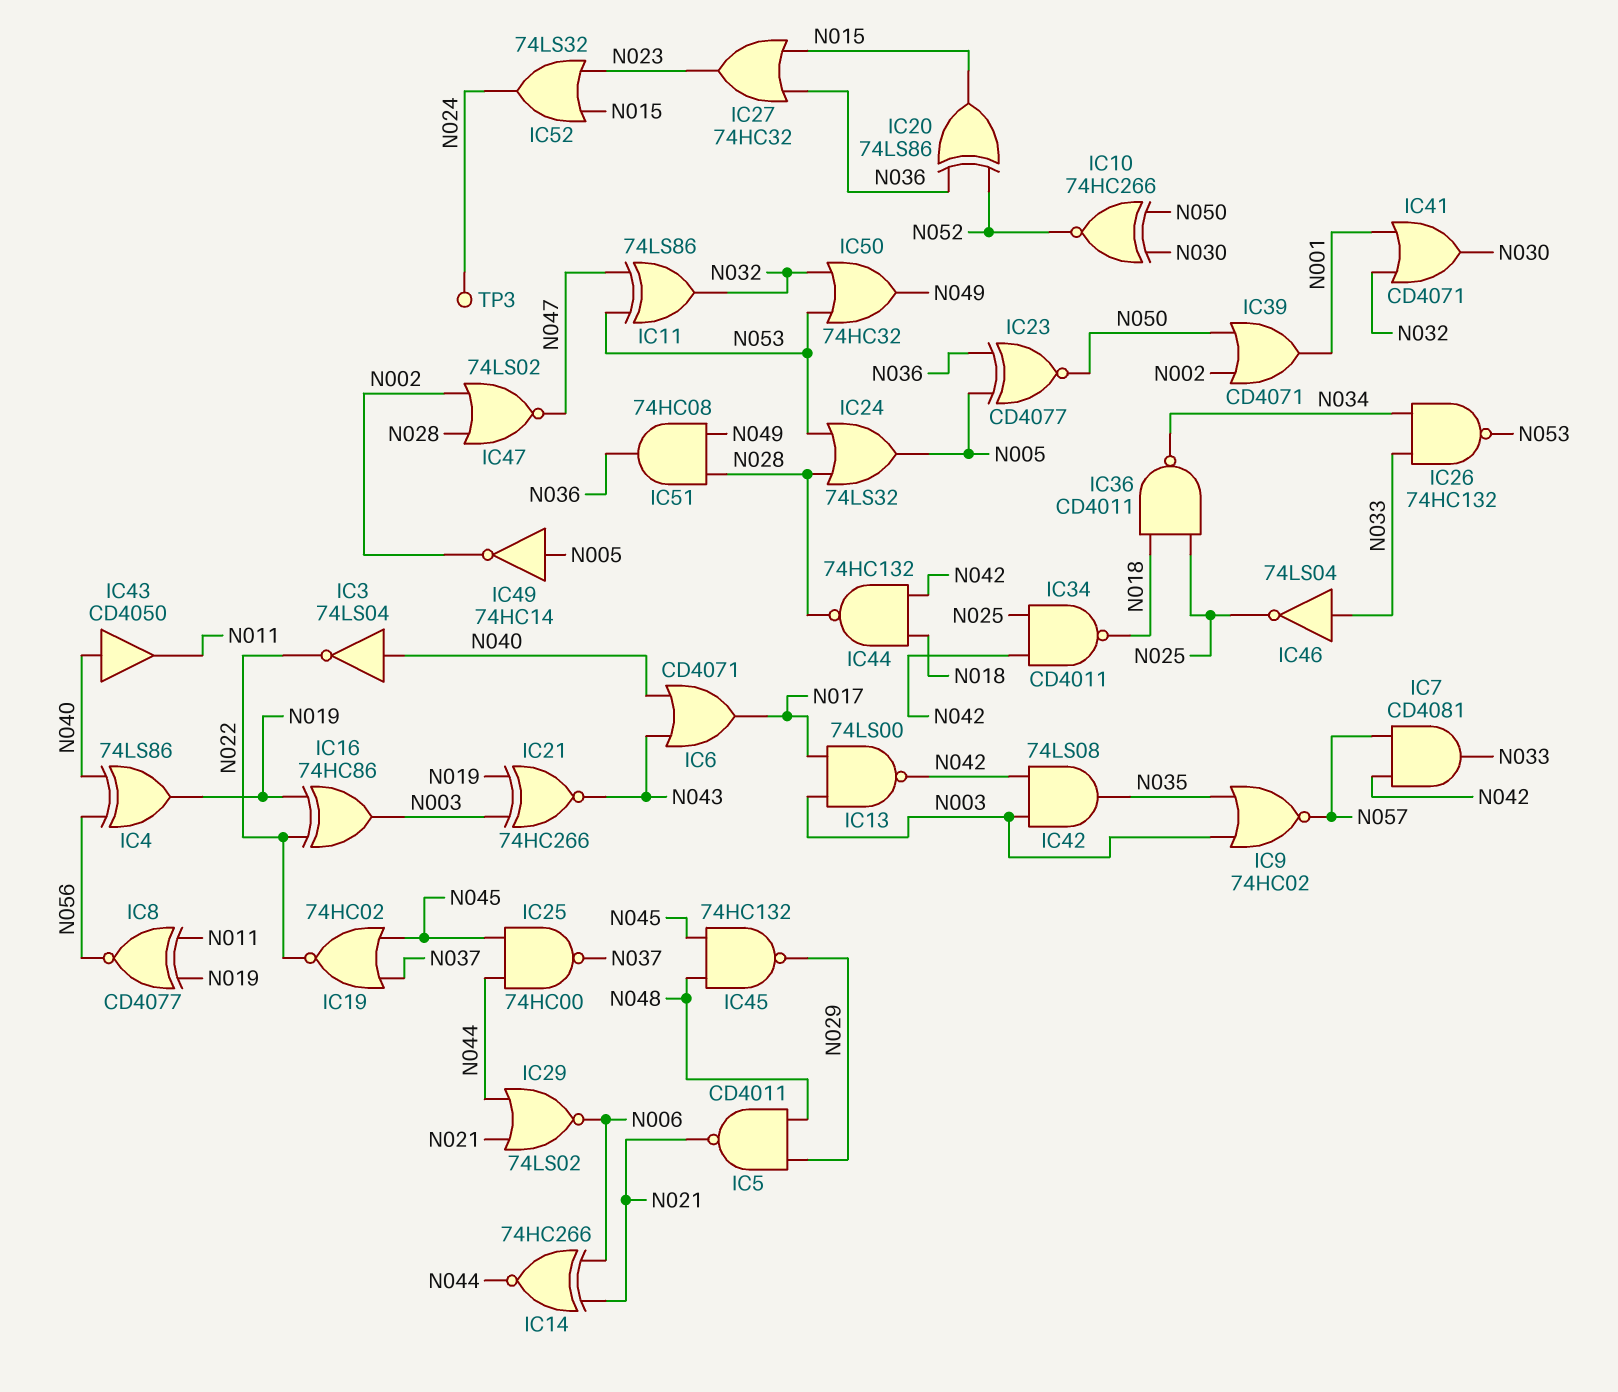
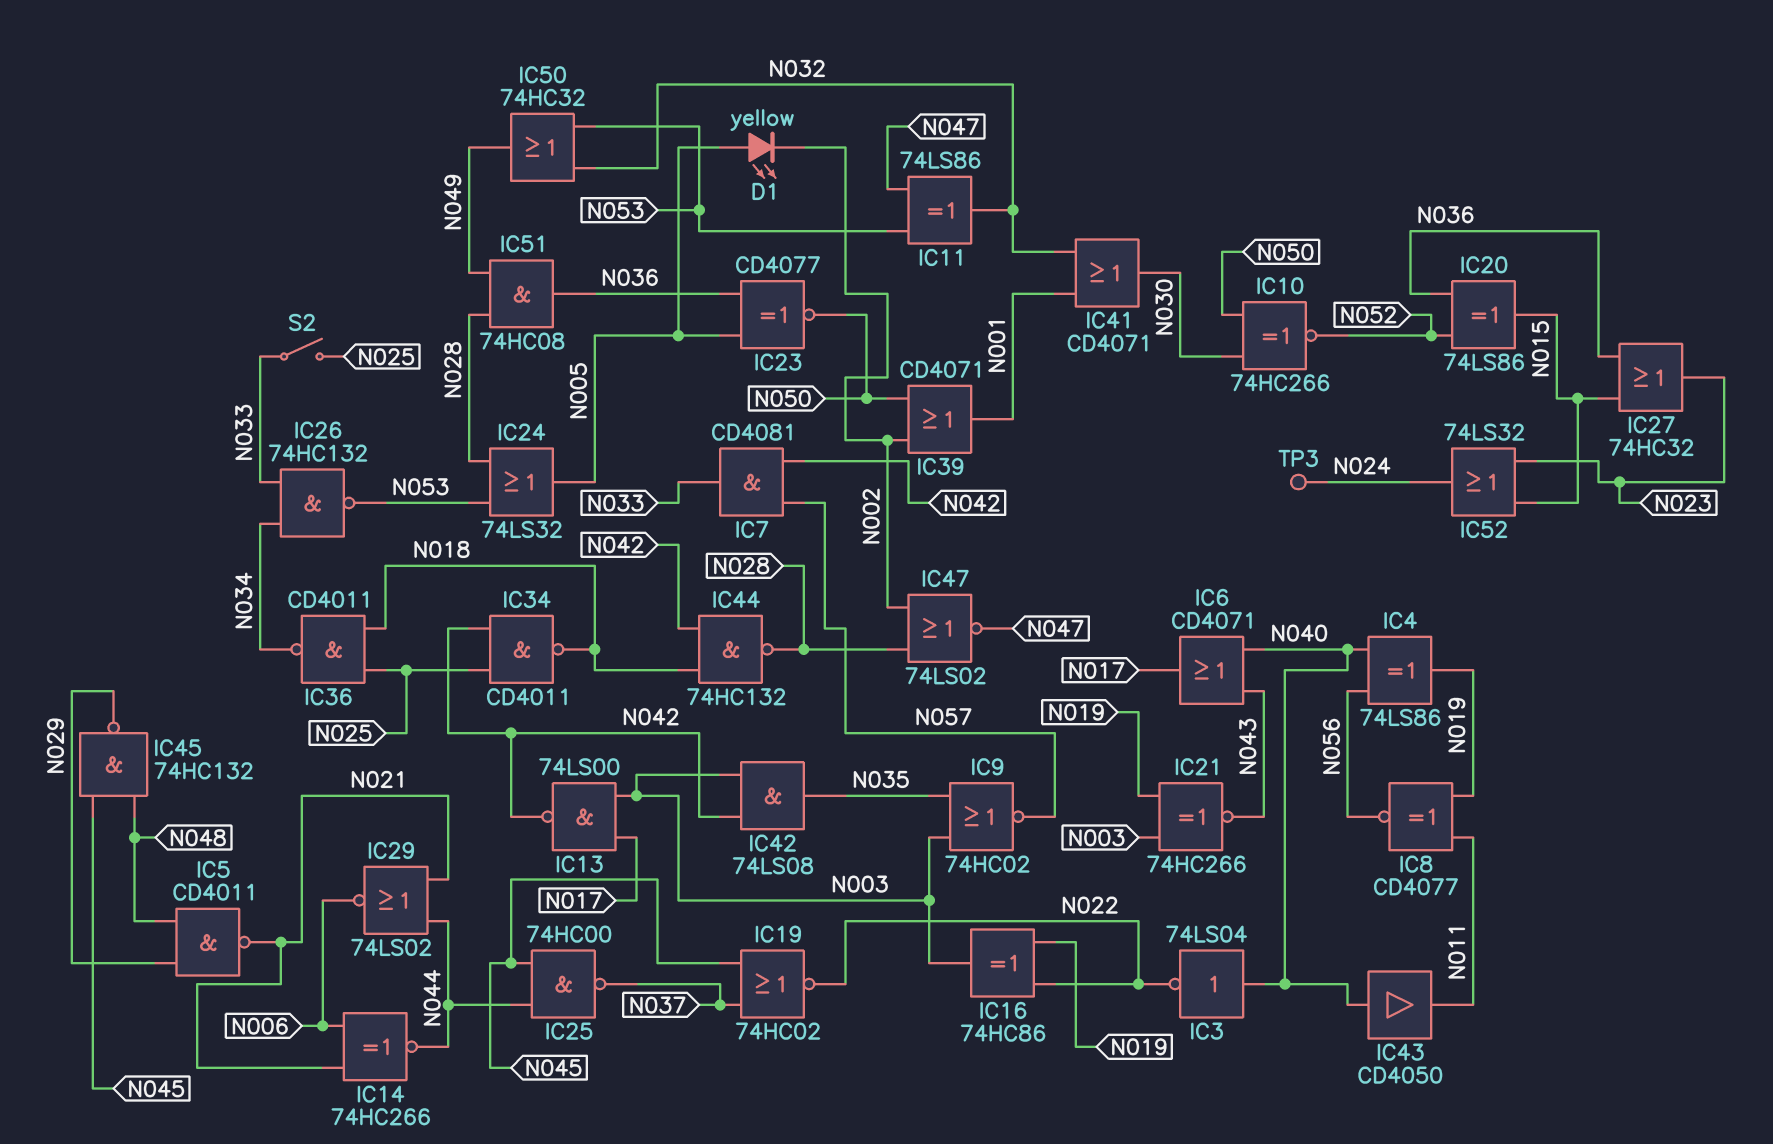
D1: none -> LED yellow (A N005, K N002)
IC46: NOT 74LS04 (in N033, out N025) -> none
IC49: NOT 74HC14 (in N005, out N002) -> none
S2: none -> switch (N025, N033)

